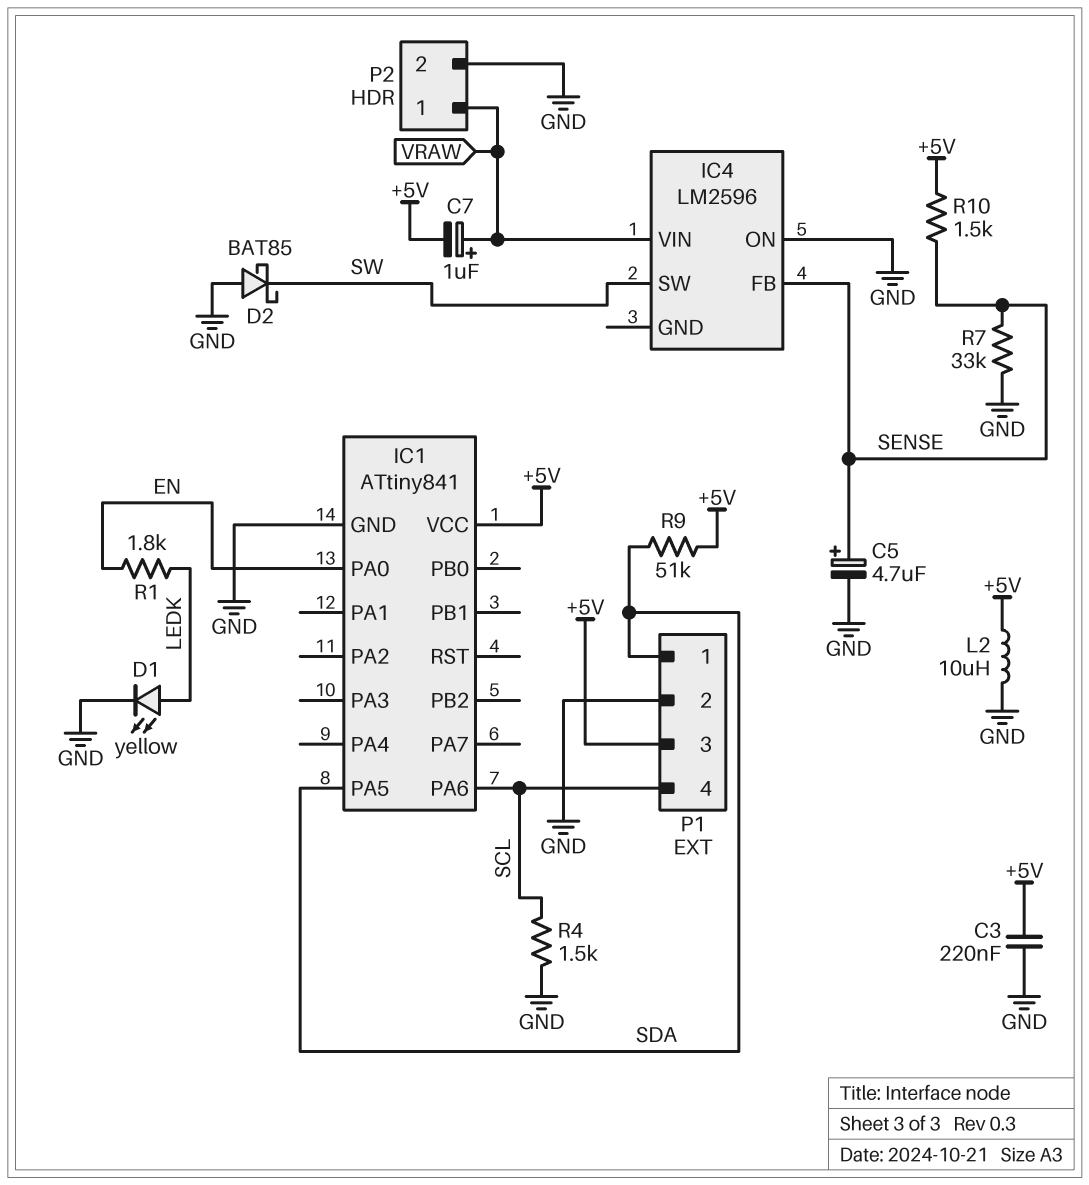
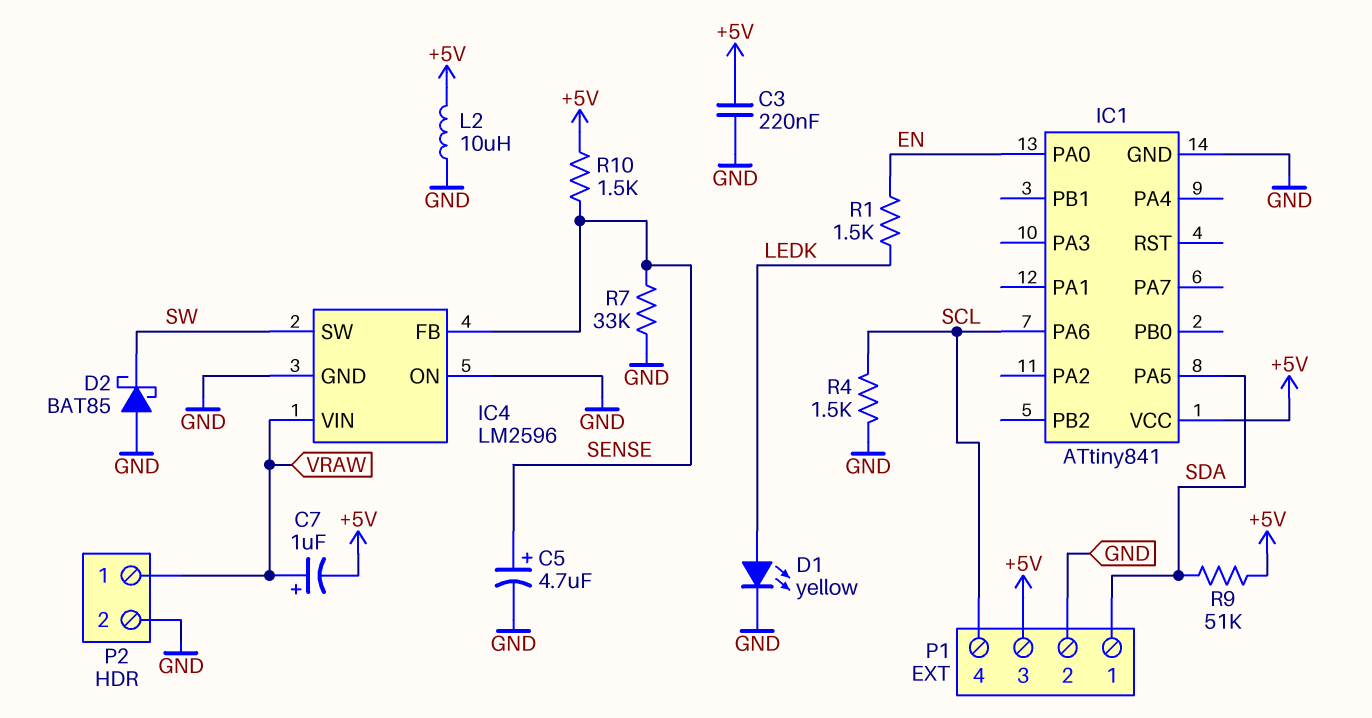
IC4 pin GND: none -> GND
R1: 1.8k (EN, LEDK) -> 1.5k (EN, LEDK)

